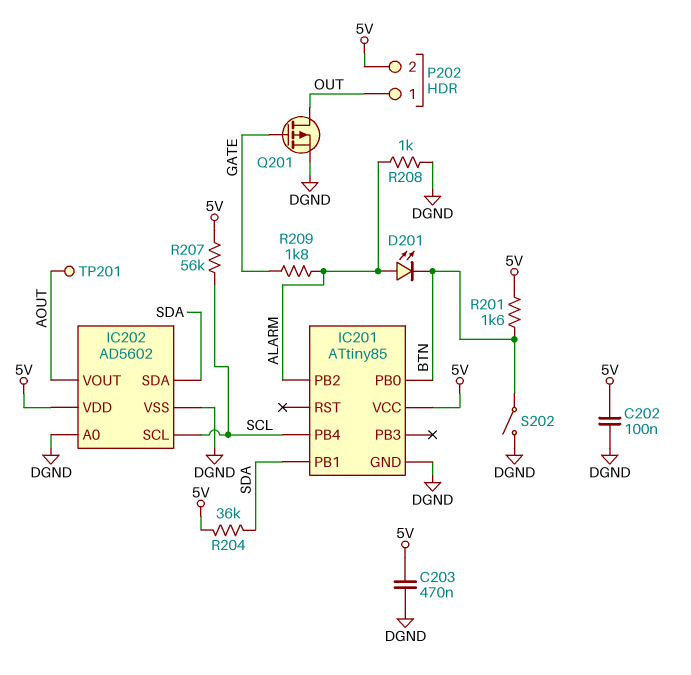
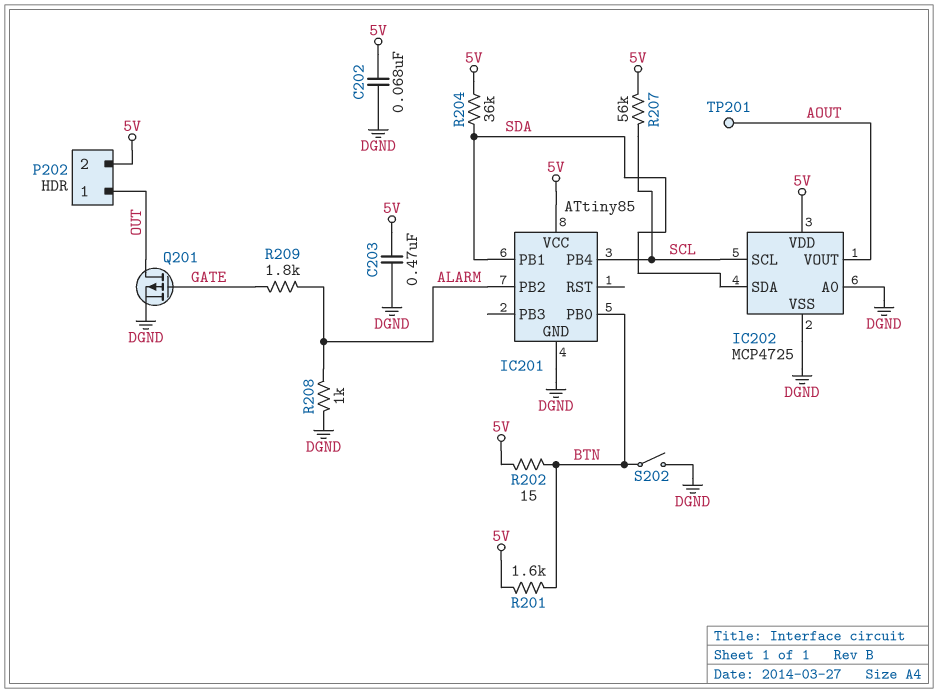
C202: 100nF (5V, DGND) -> 68nF (5V, DGND)
D201: LED (A ALARM, K BTN) -> none
IC202: AD5602 -> MCP4725
R202: none -> 15 (5V, BTN)

